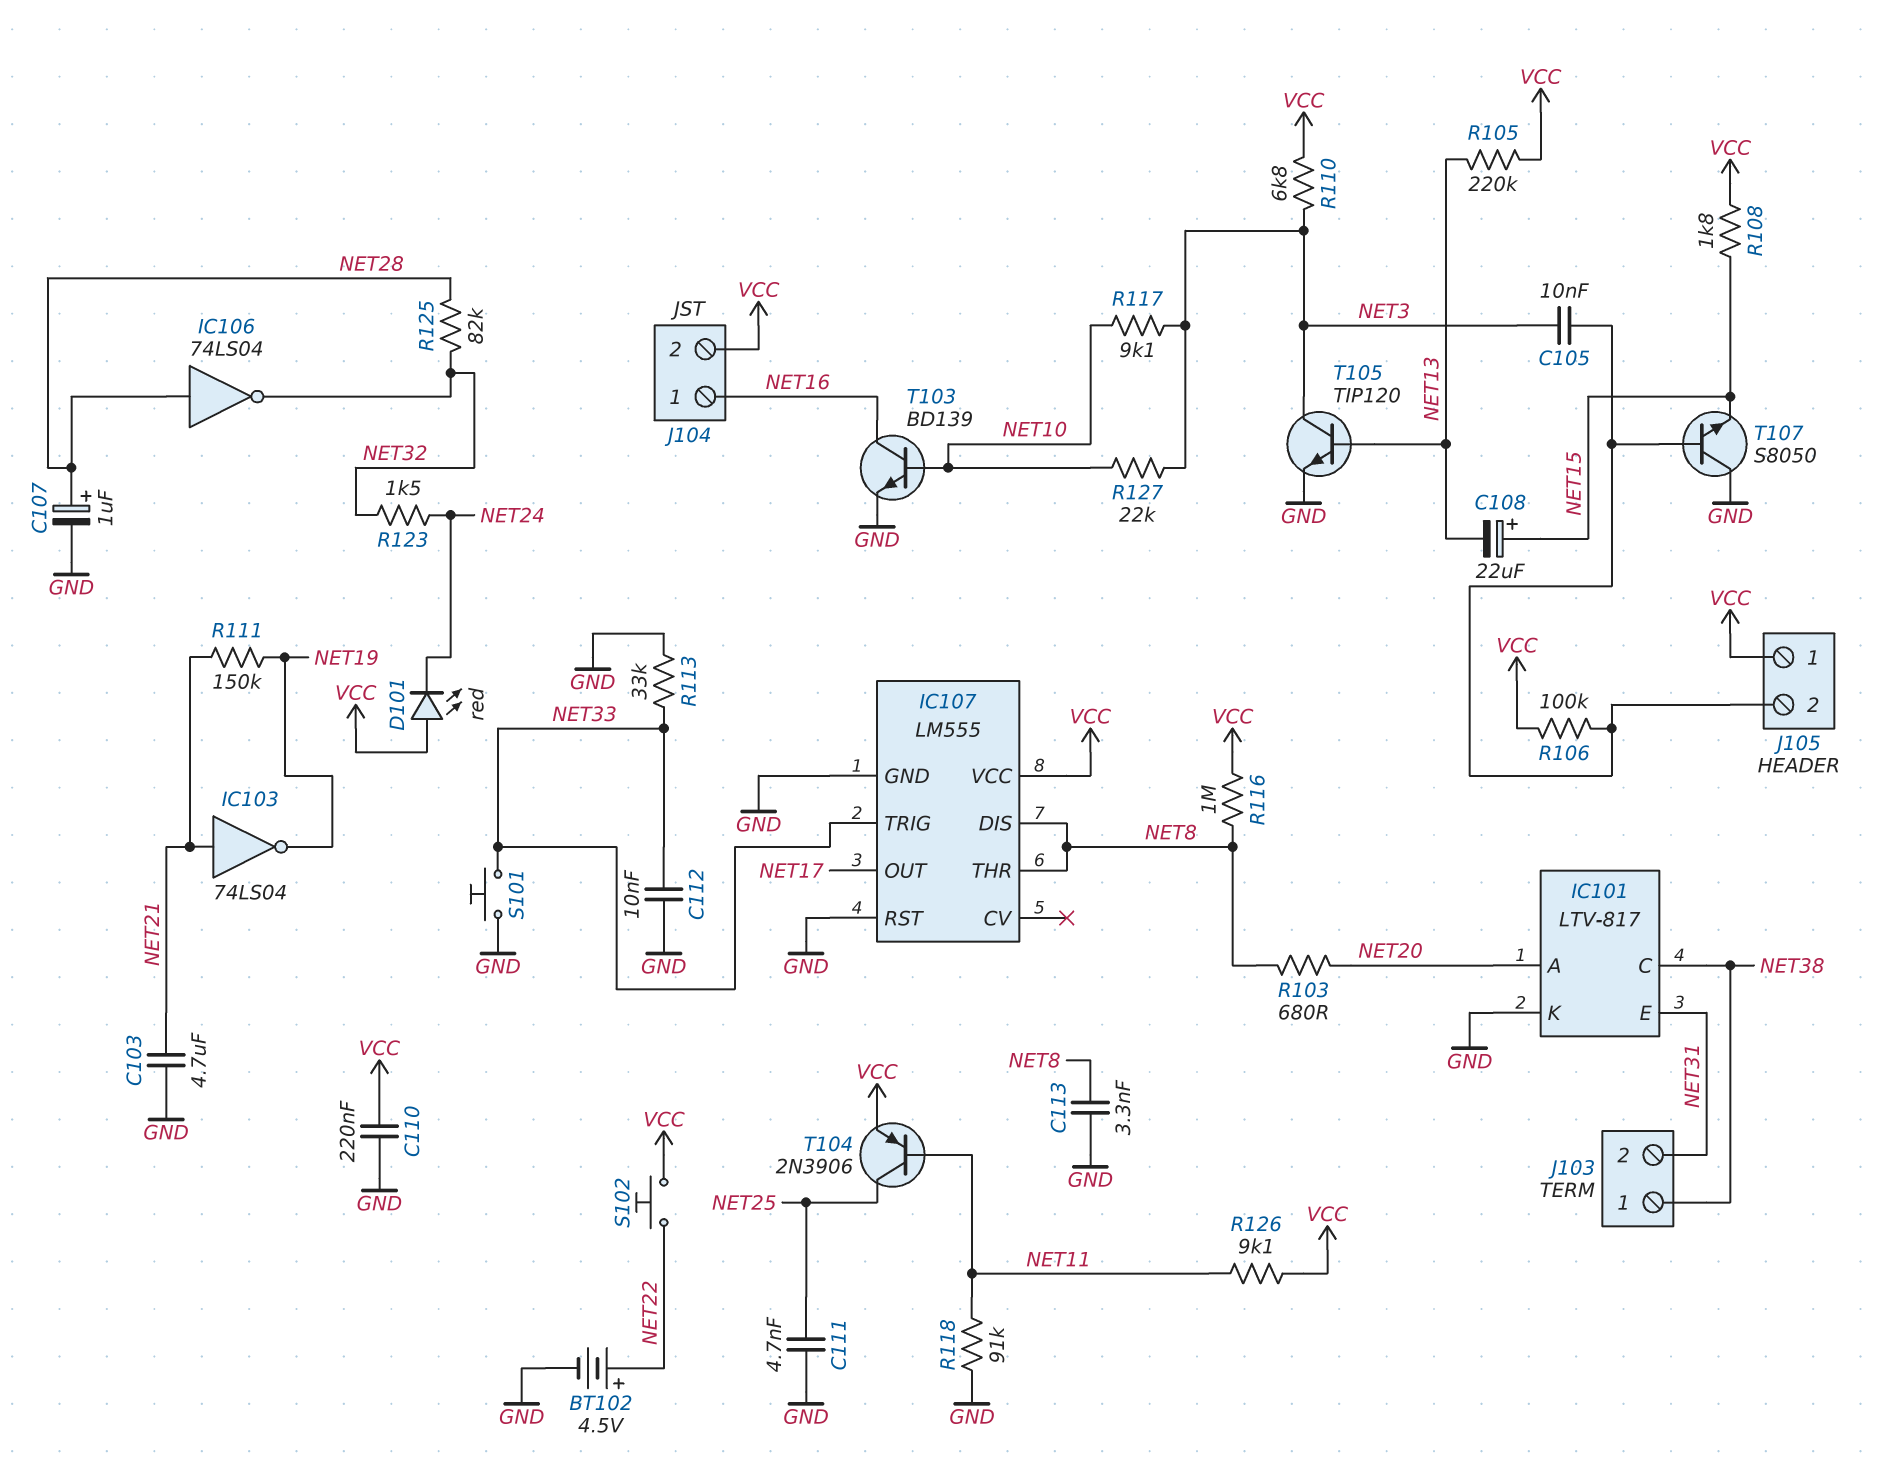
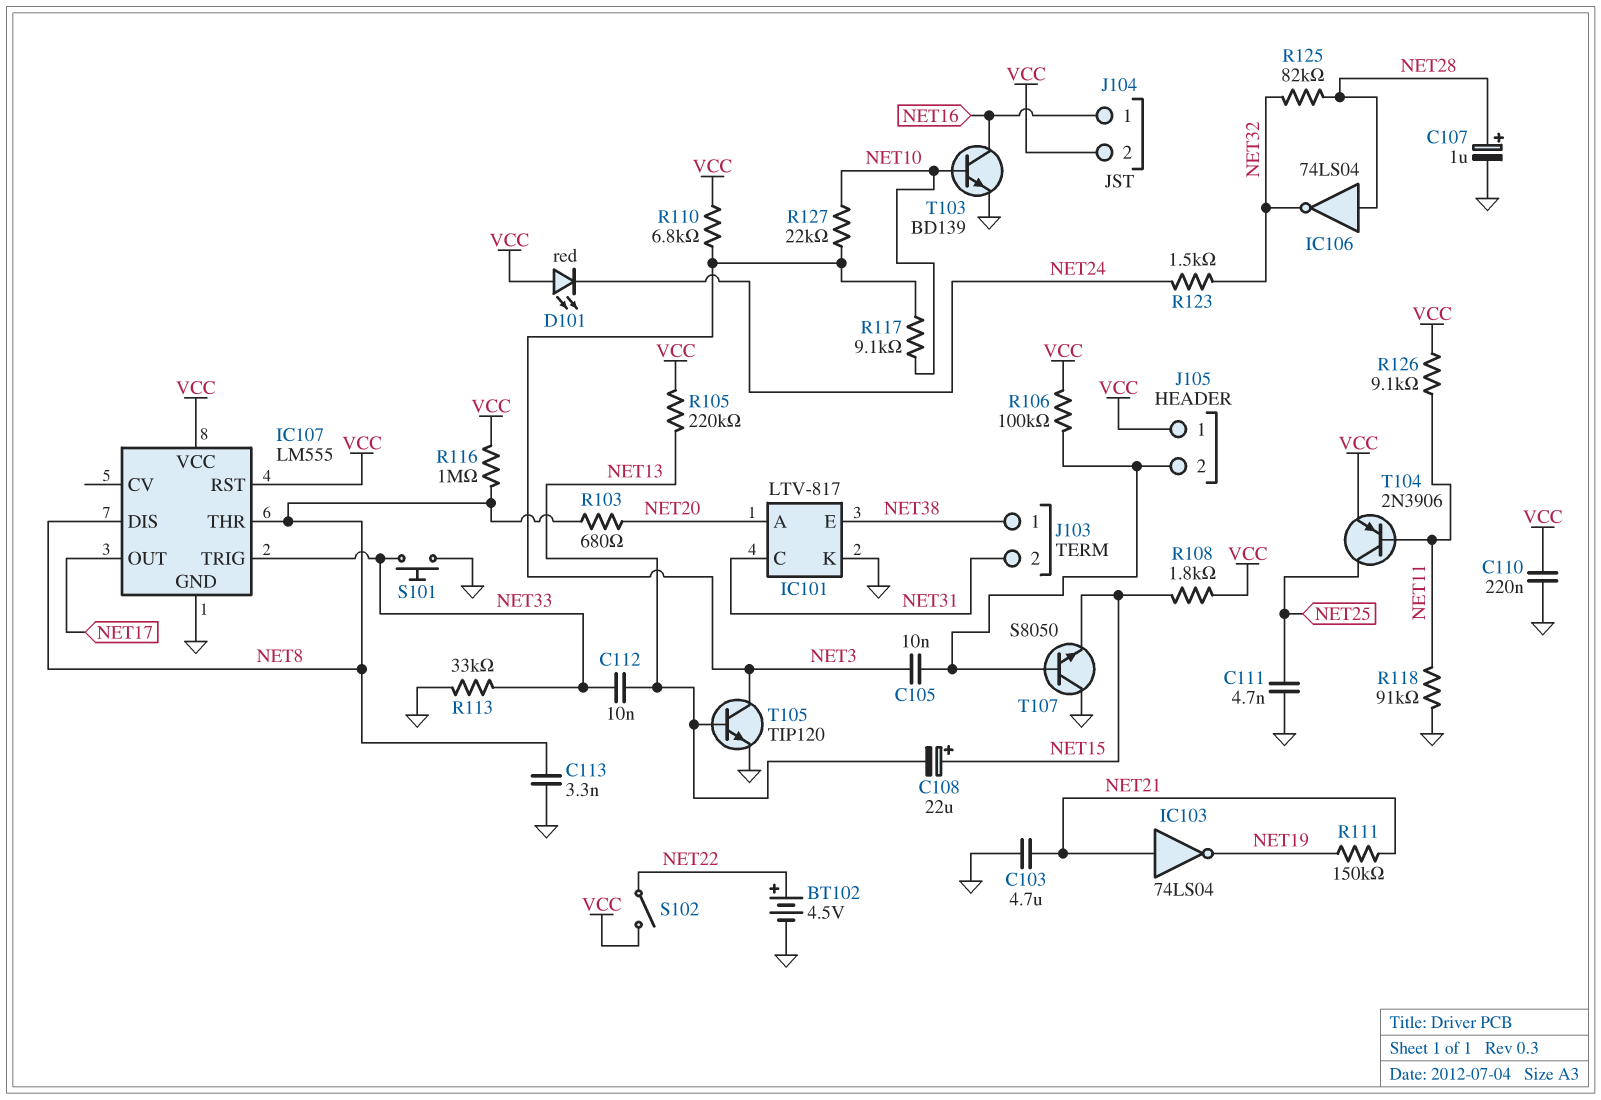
C112: 10nF (GND, NET33) -> 10nF (NET13, NET33)
IC101 pin C: NET38 -> NET31
IC101 pin E: NET31 -> NET38
IC107 pin RST: GND -> VCC
S102: button (NET22, VCC) -> switch (NET22, VCC)

